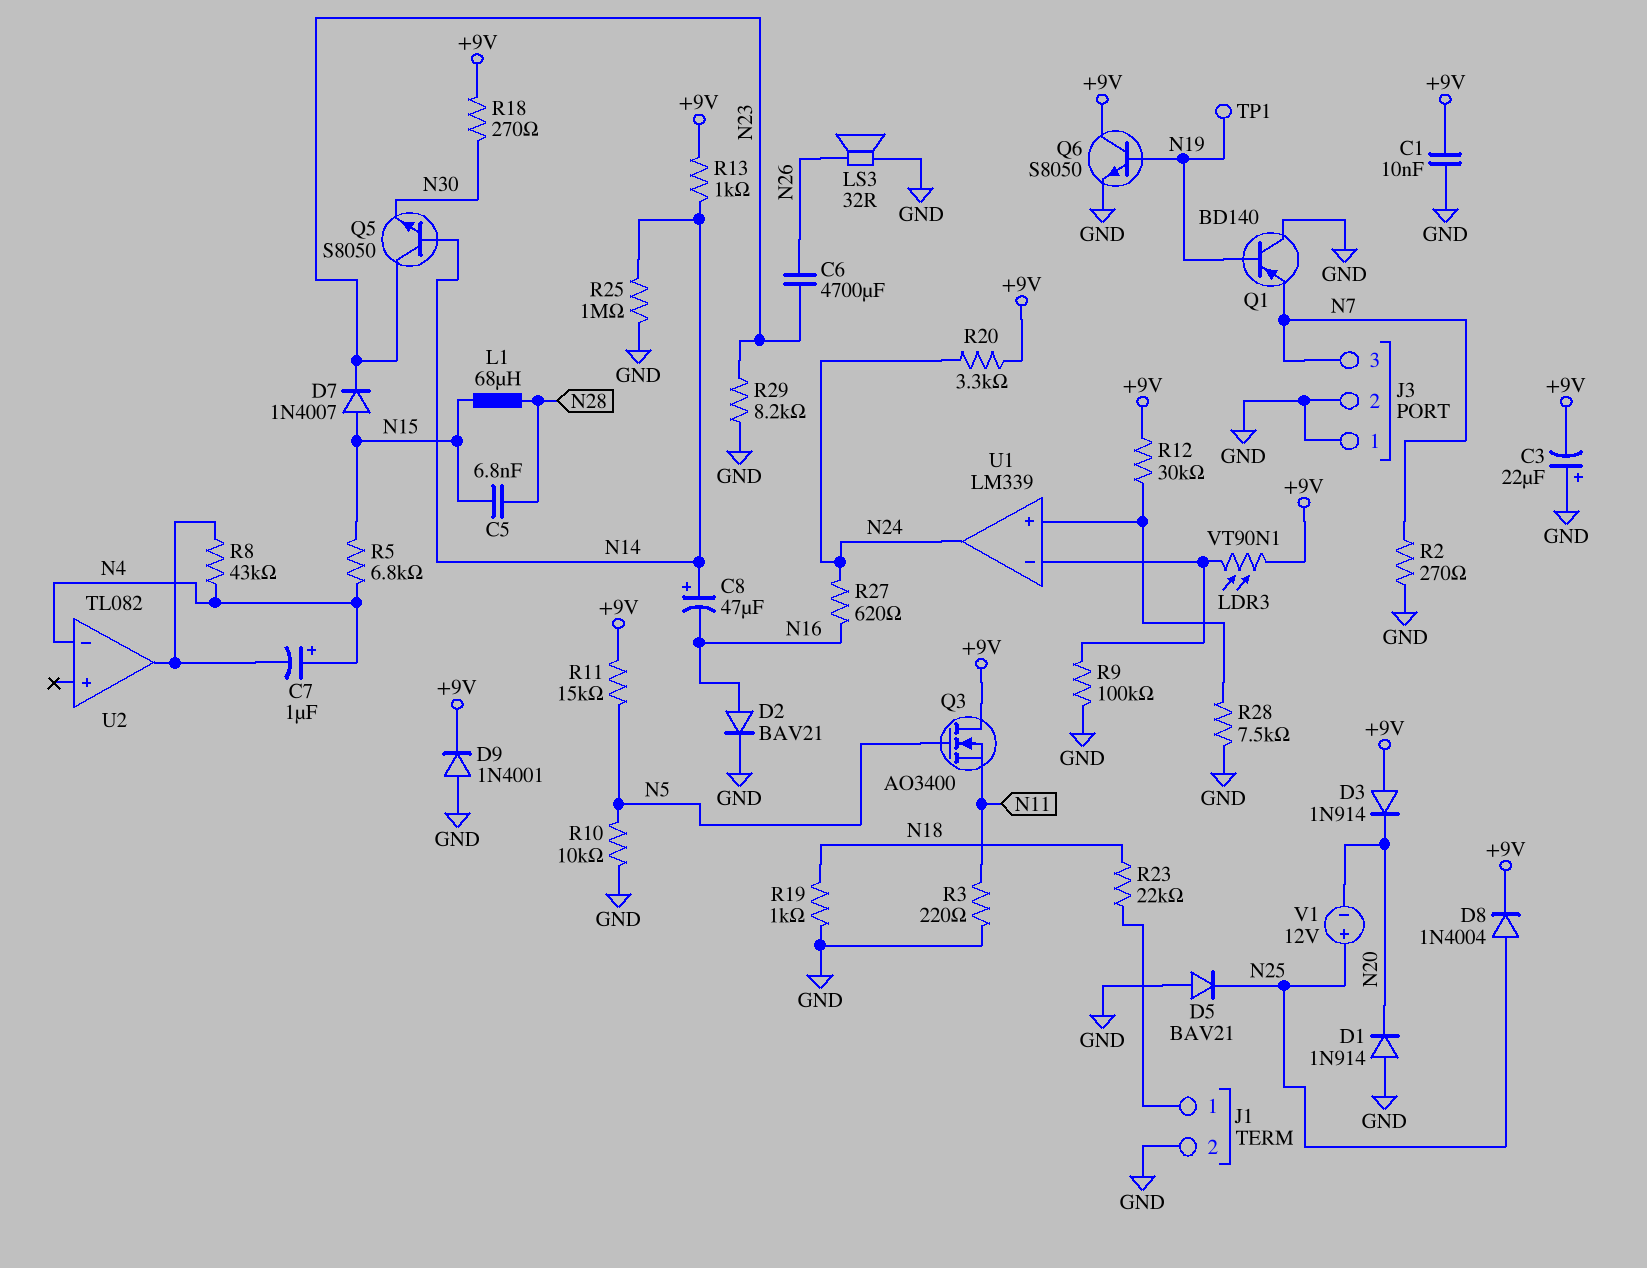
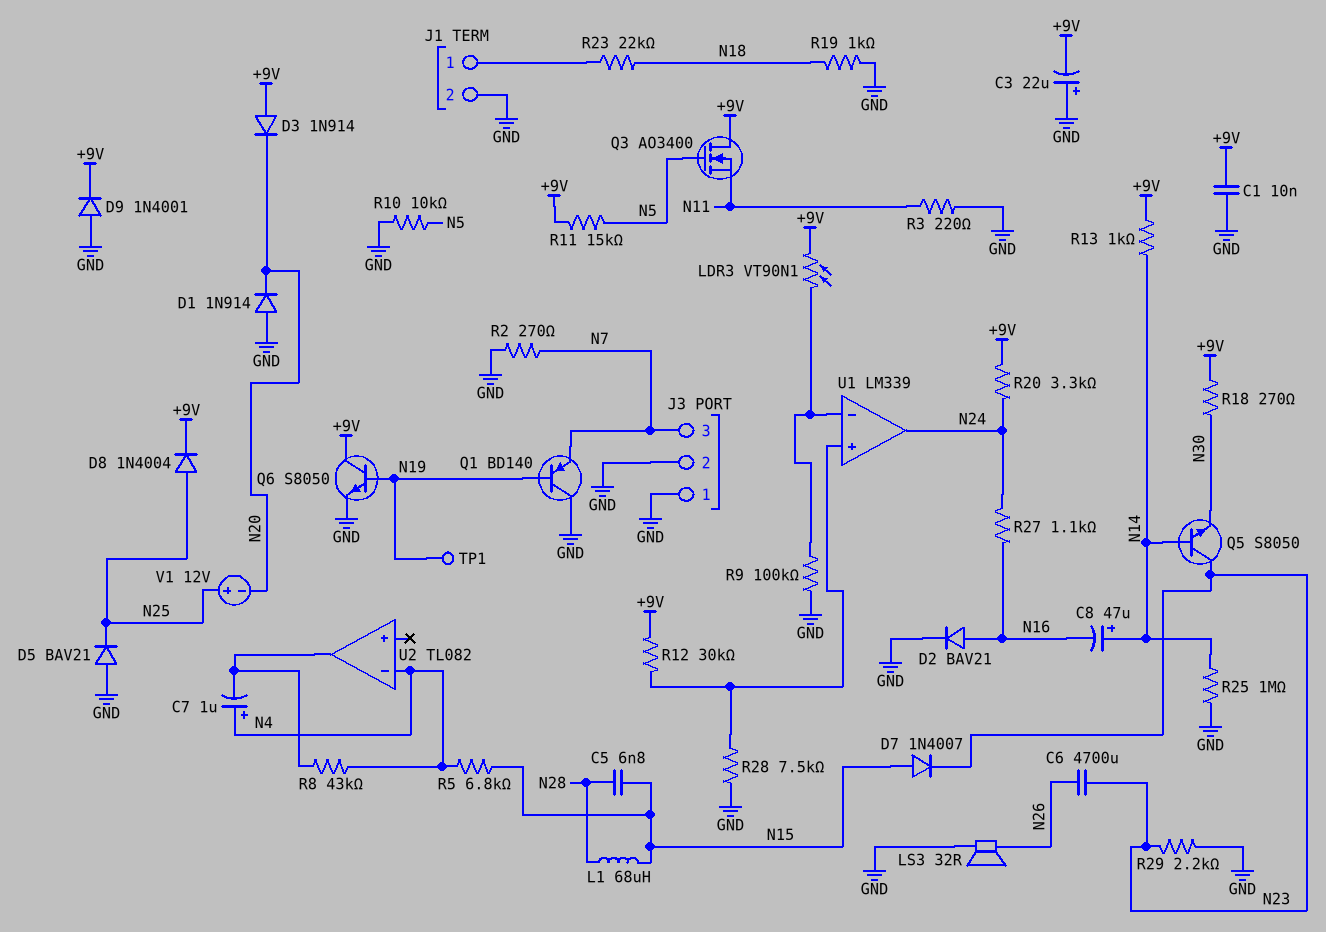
R27: 620 (N16, N24) -> 1.1k (N16, N24)
R29: 8.2k (GND, N23) -> 2.2k (GND, N23)

